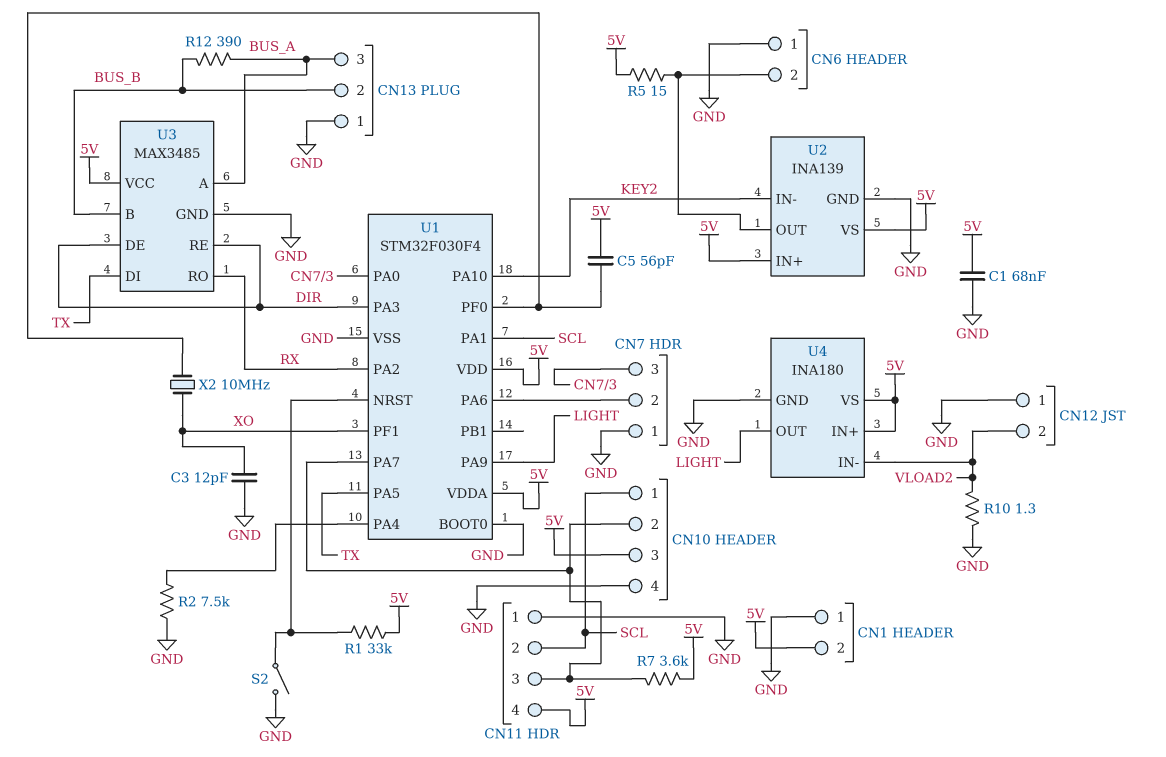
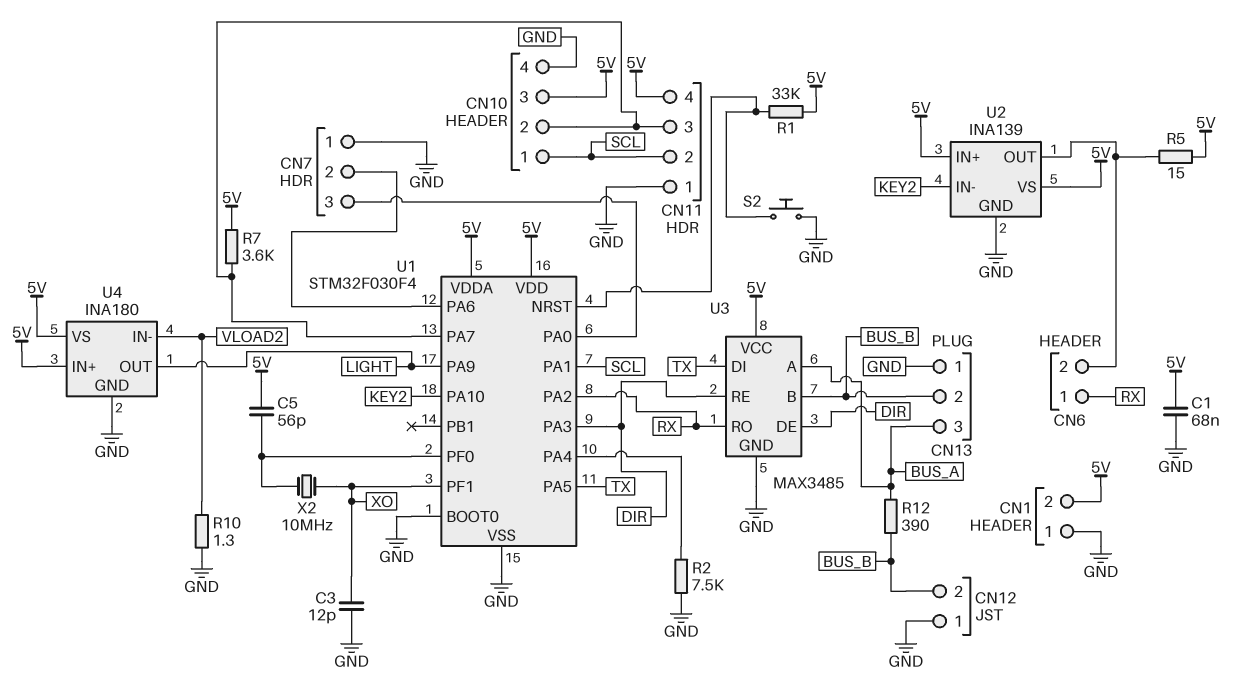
CN6 pin 1: GND -> RX
CN12 pin 2: VLOAD2 -> BUS_B
S2: switch (GND, U1/NRST) -> button (GND, U1/NRST)

